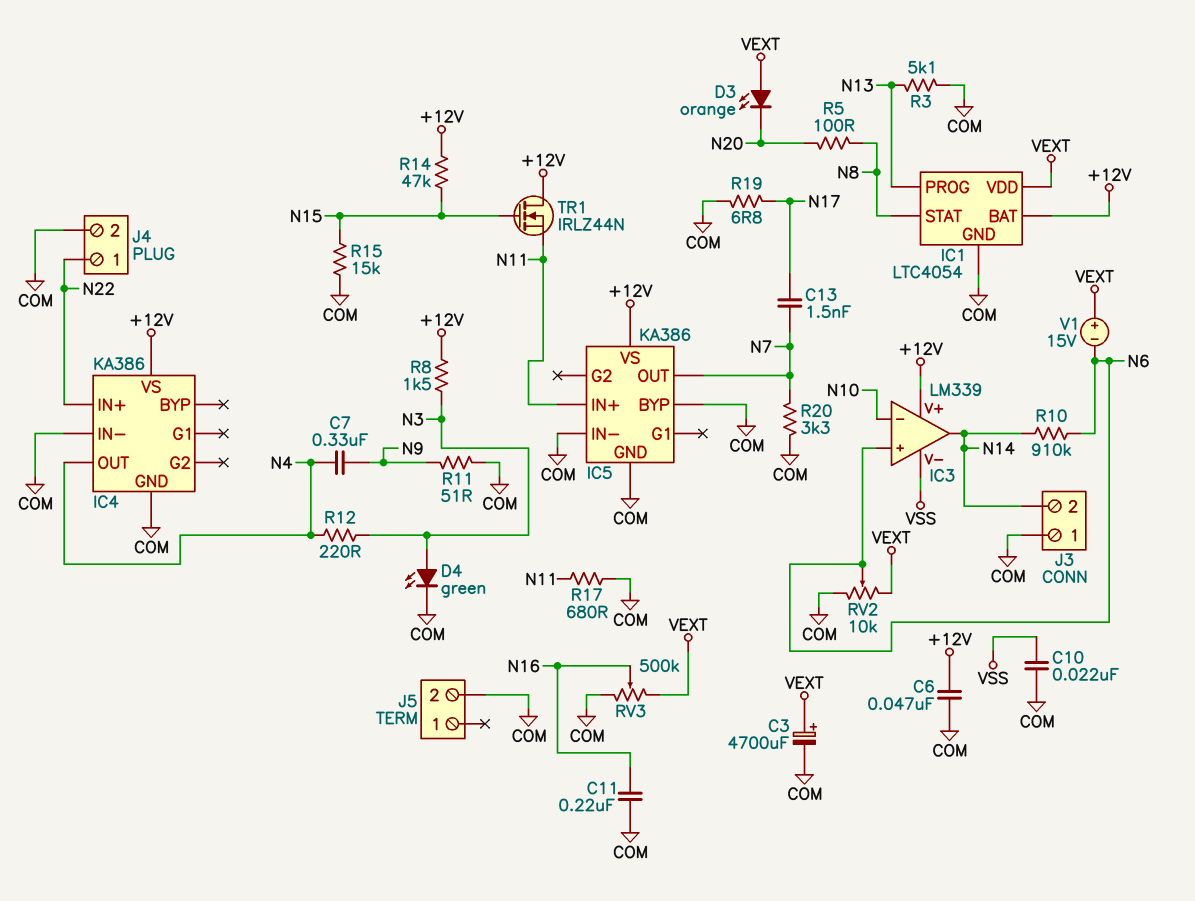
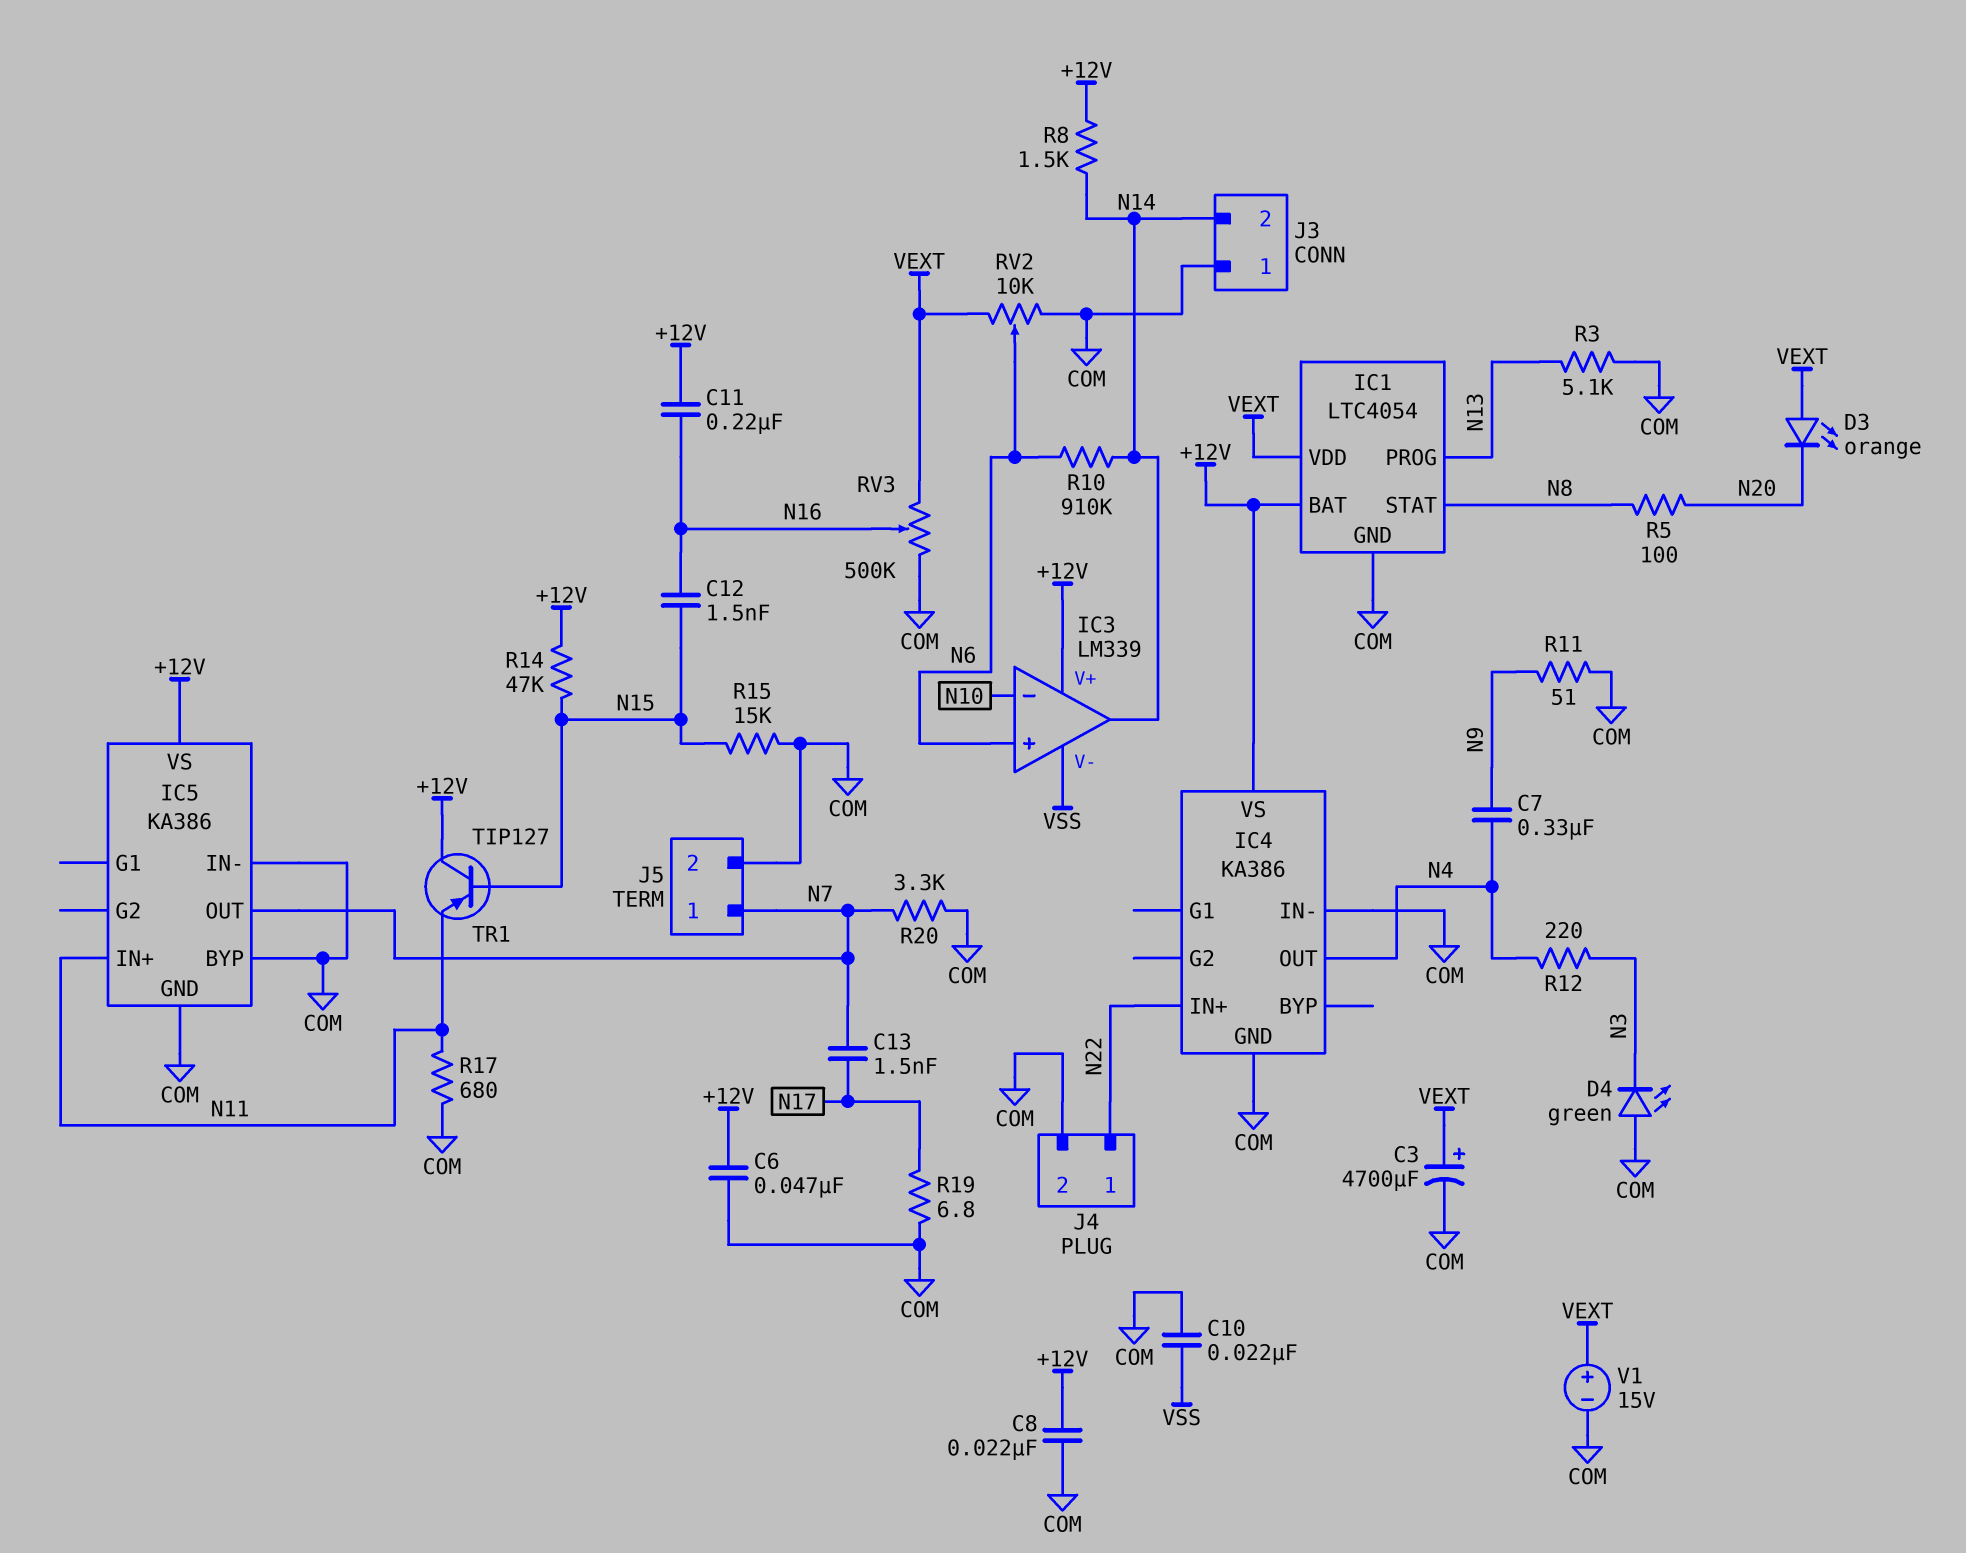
C8: none -> 22nF (+12V, COM)
C11: 220nF (COM, N16) -> 220nF (+12V, N16)
C12: none -> 1.5nF (N15, N16)
D4: LED green (A N3, K COM) -> LED green (A COM, K N3)
J5 pin 1: none -> N7
R8: 1.5k (+12V, N3) -> 1.5k (+12V, N14)
TR1: NMOS IRLZ44N (G N15, D +12V, S N11) -> PNP TIP127 (B N15, C +12V, E N11)
V1: 15V (plus VEXT, minus N6) -> 15V (plus VEXT, minus COM)

